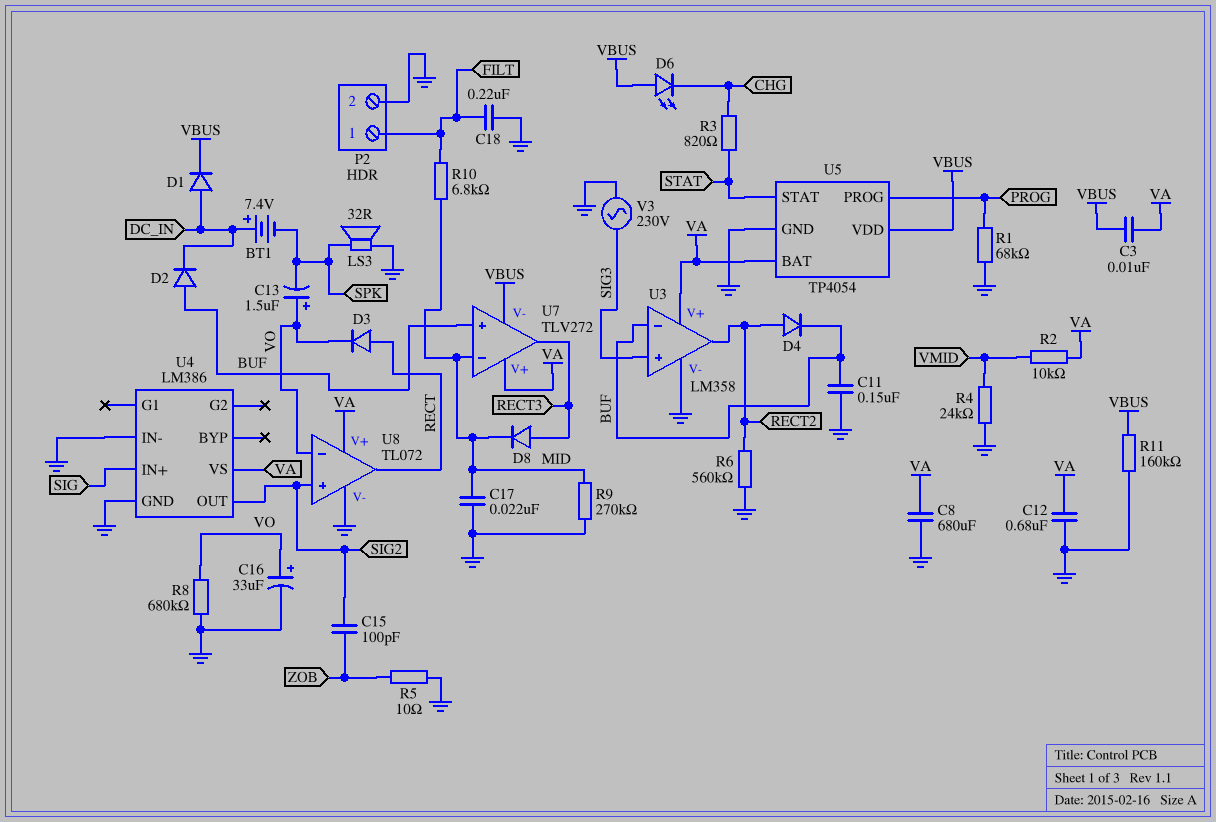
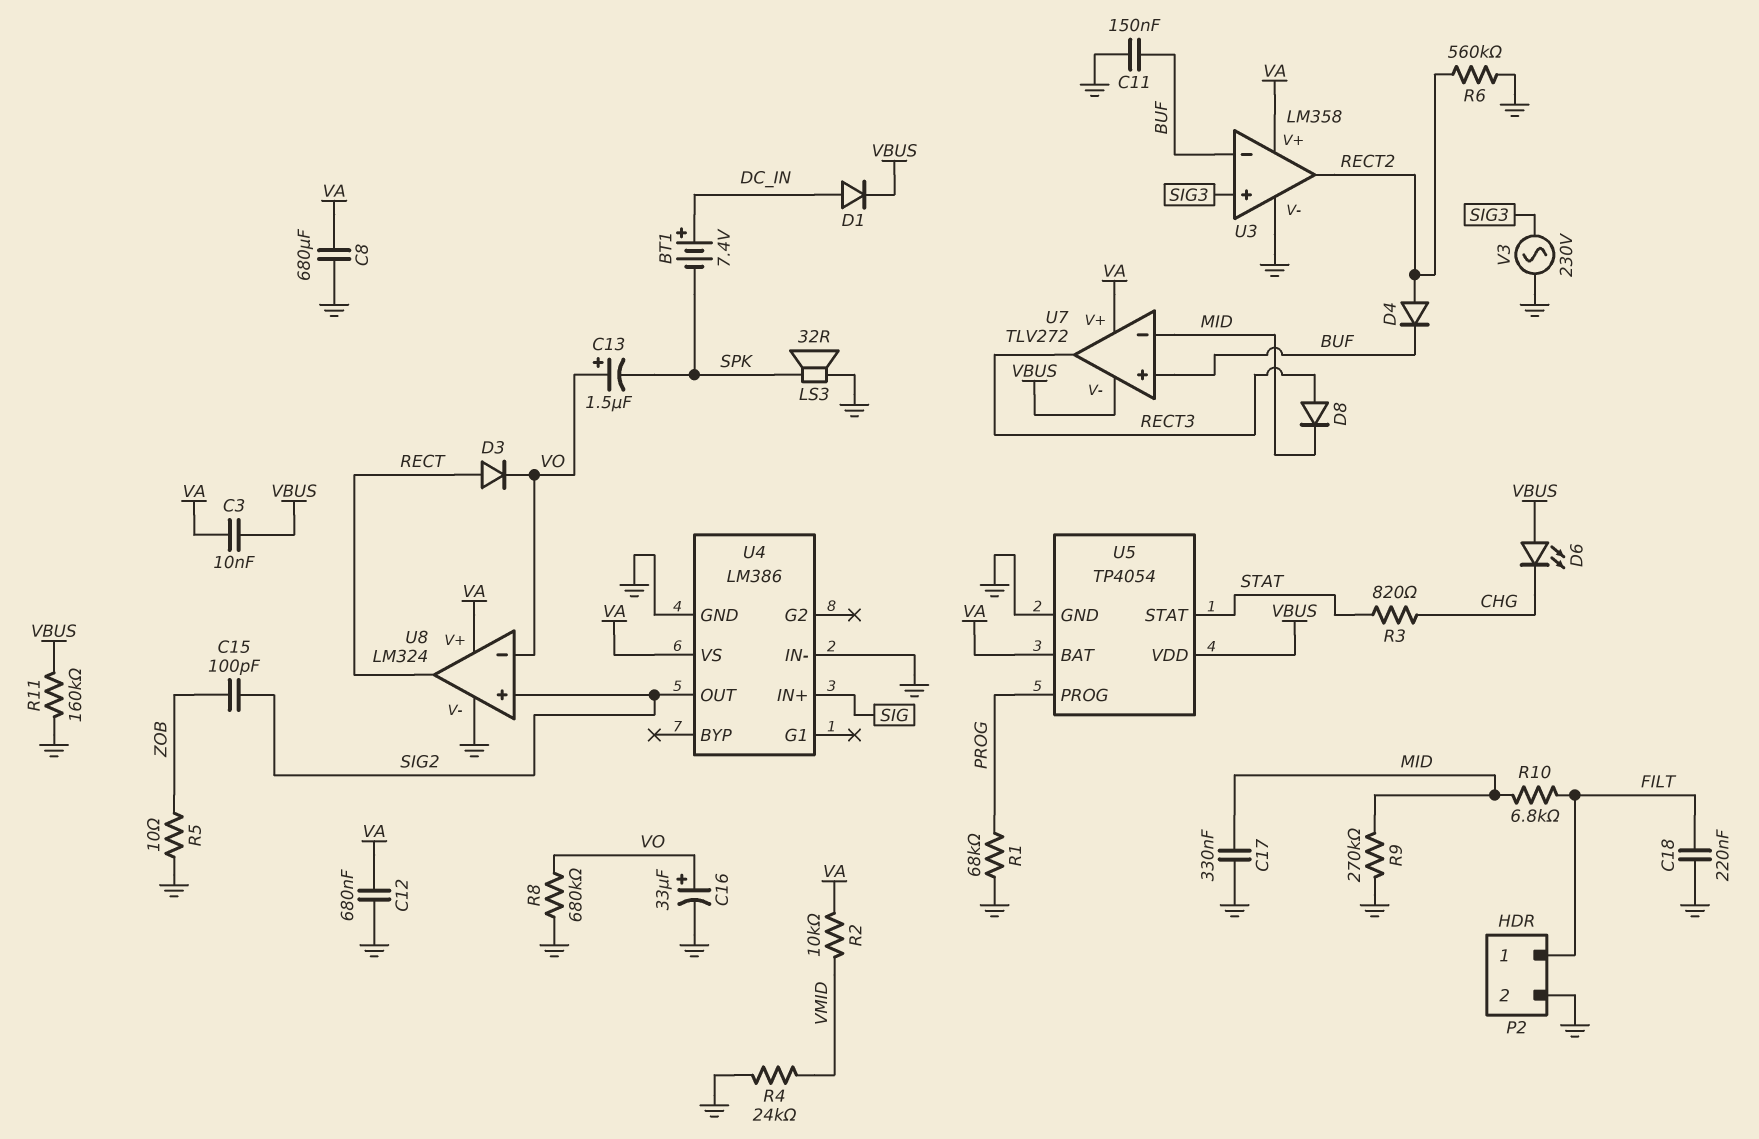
C17: 22nF (GND, MID) -> 330nF (GND, MID)
D2: diode (A BUF, K DC_IN) -> none
U8: TL072 -> LM324

